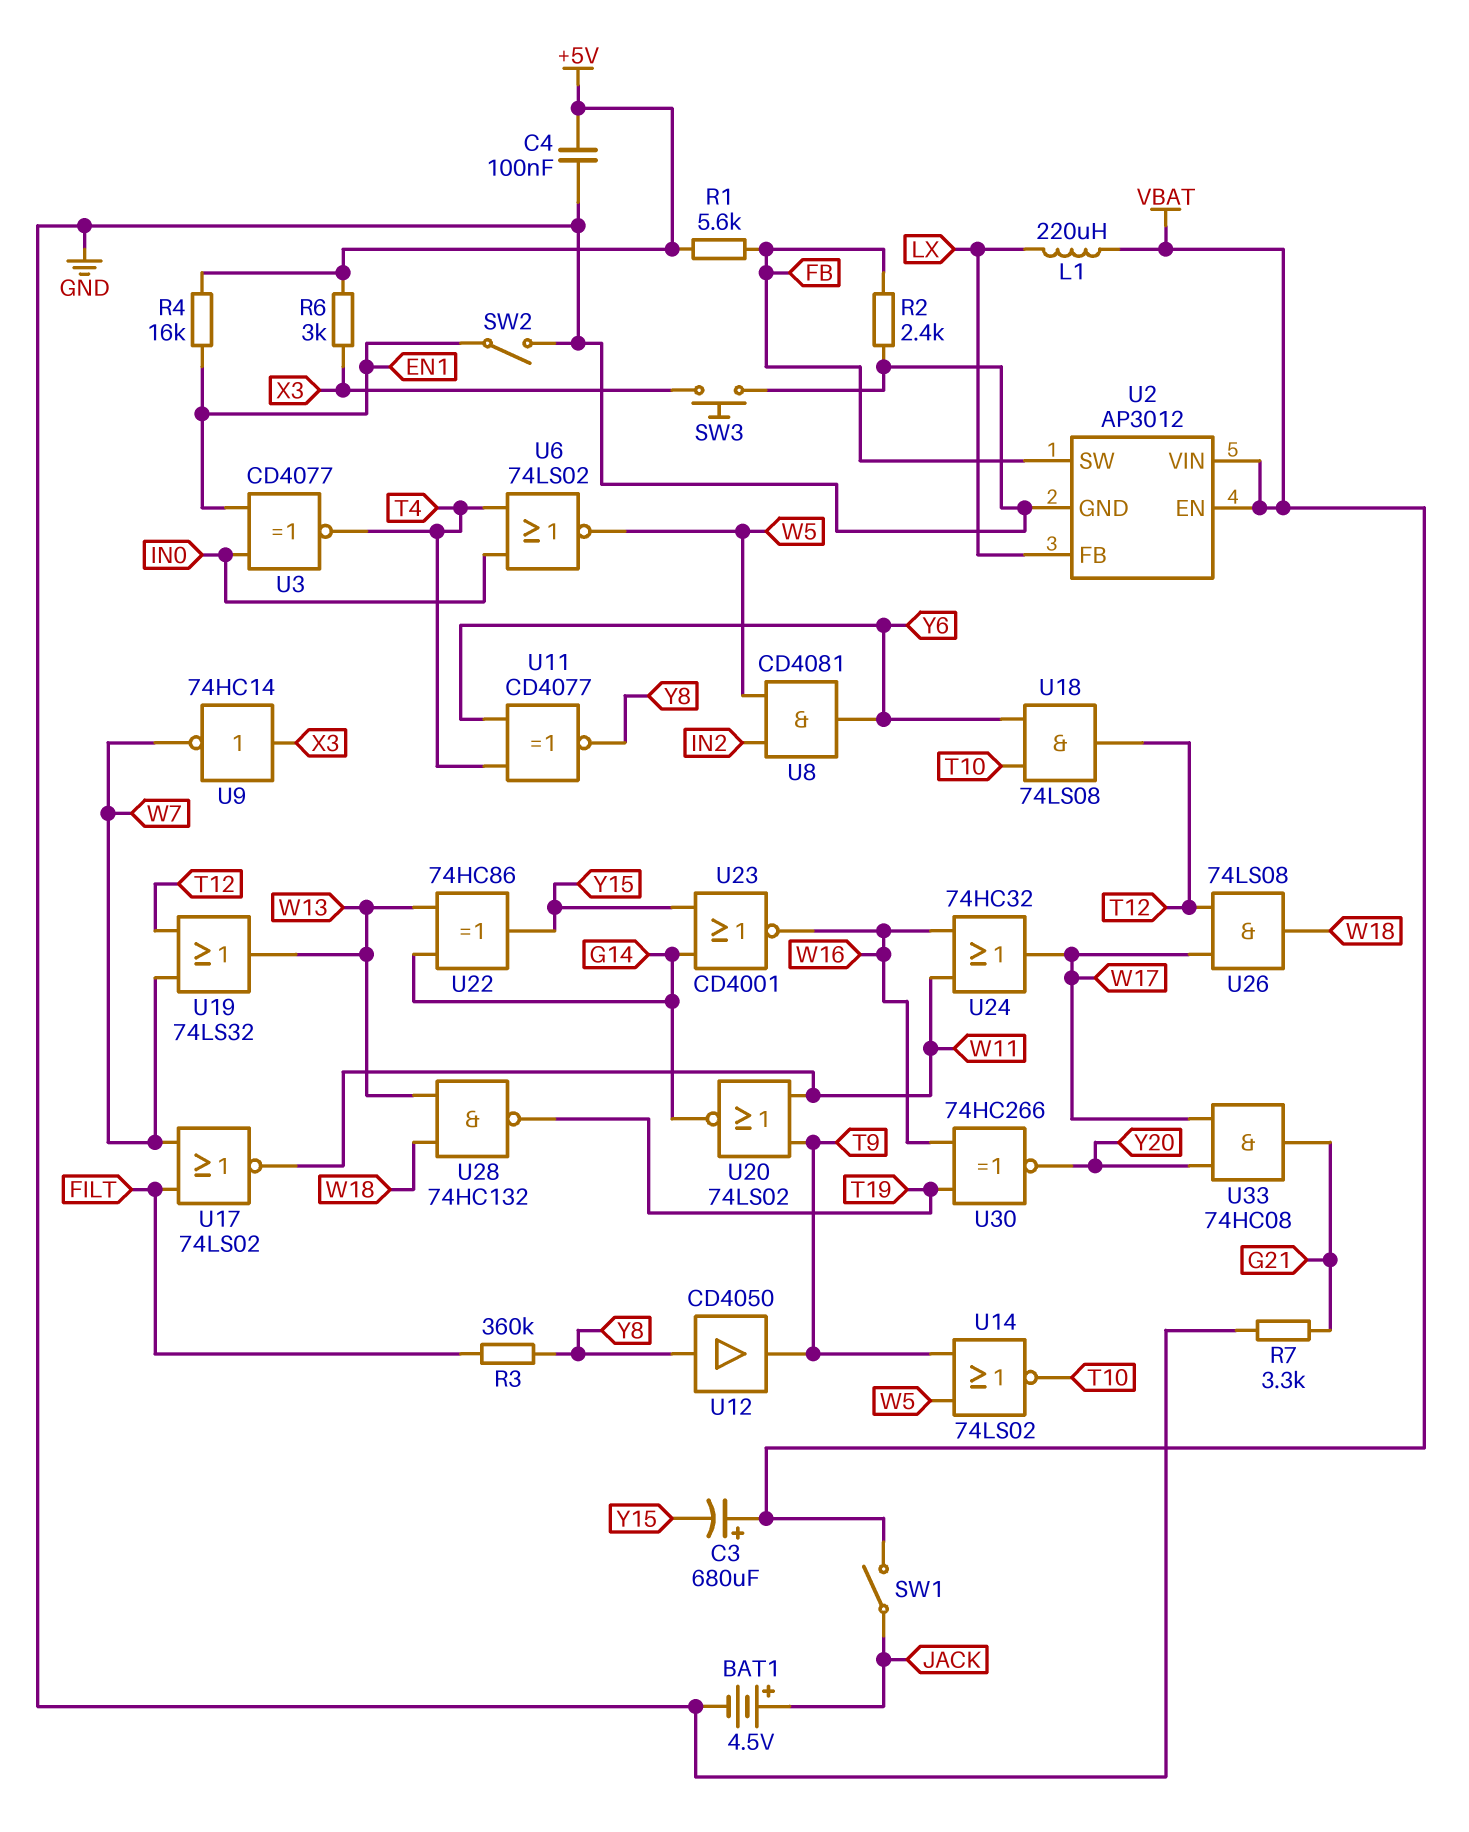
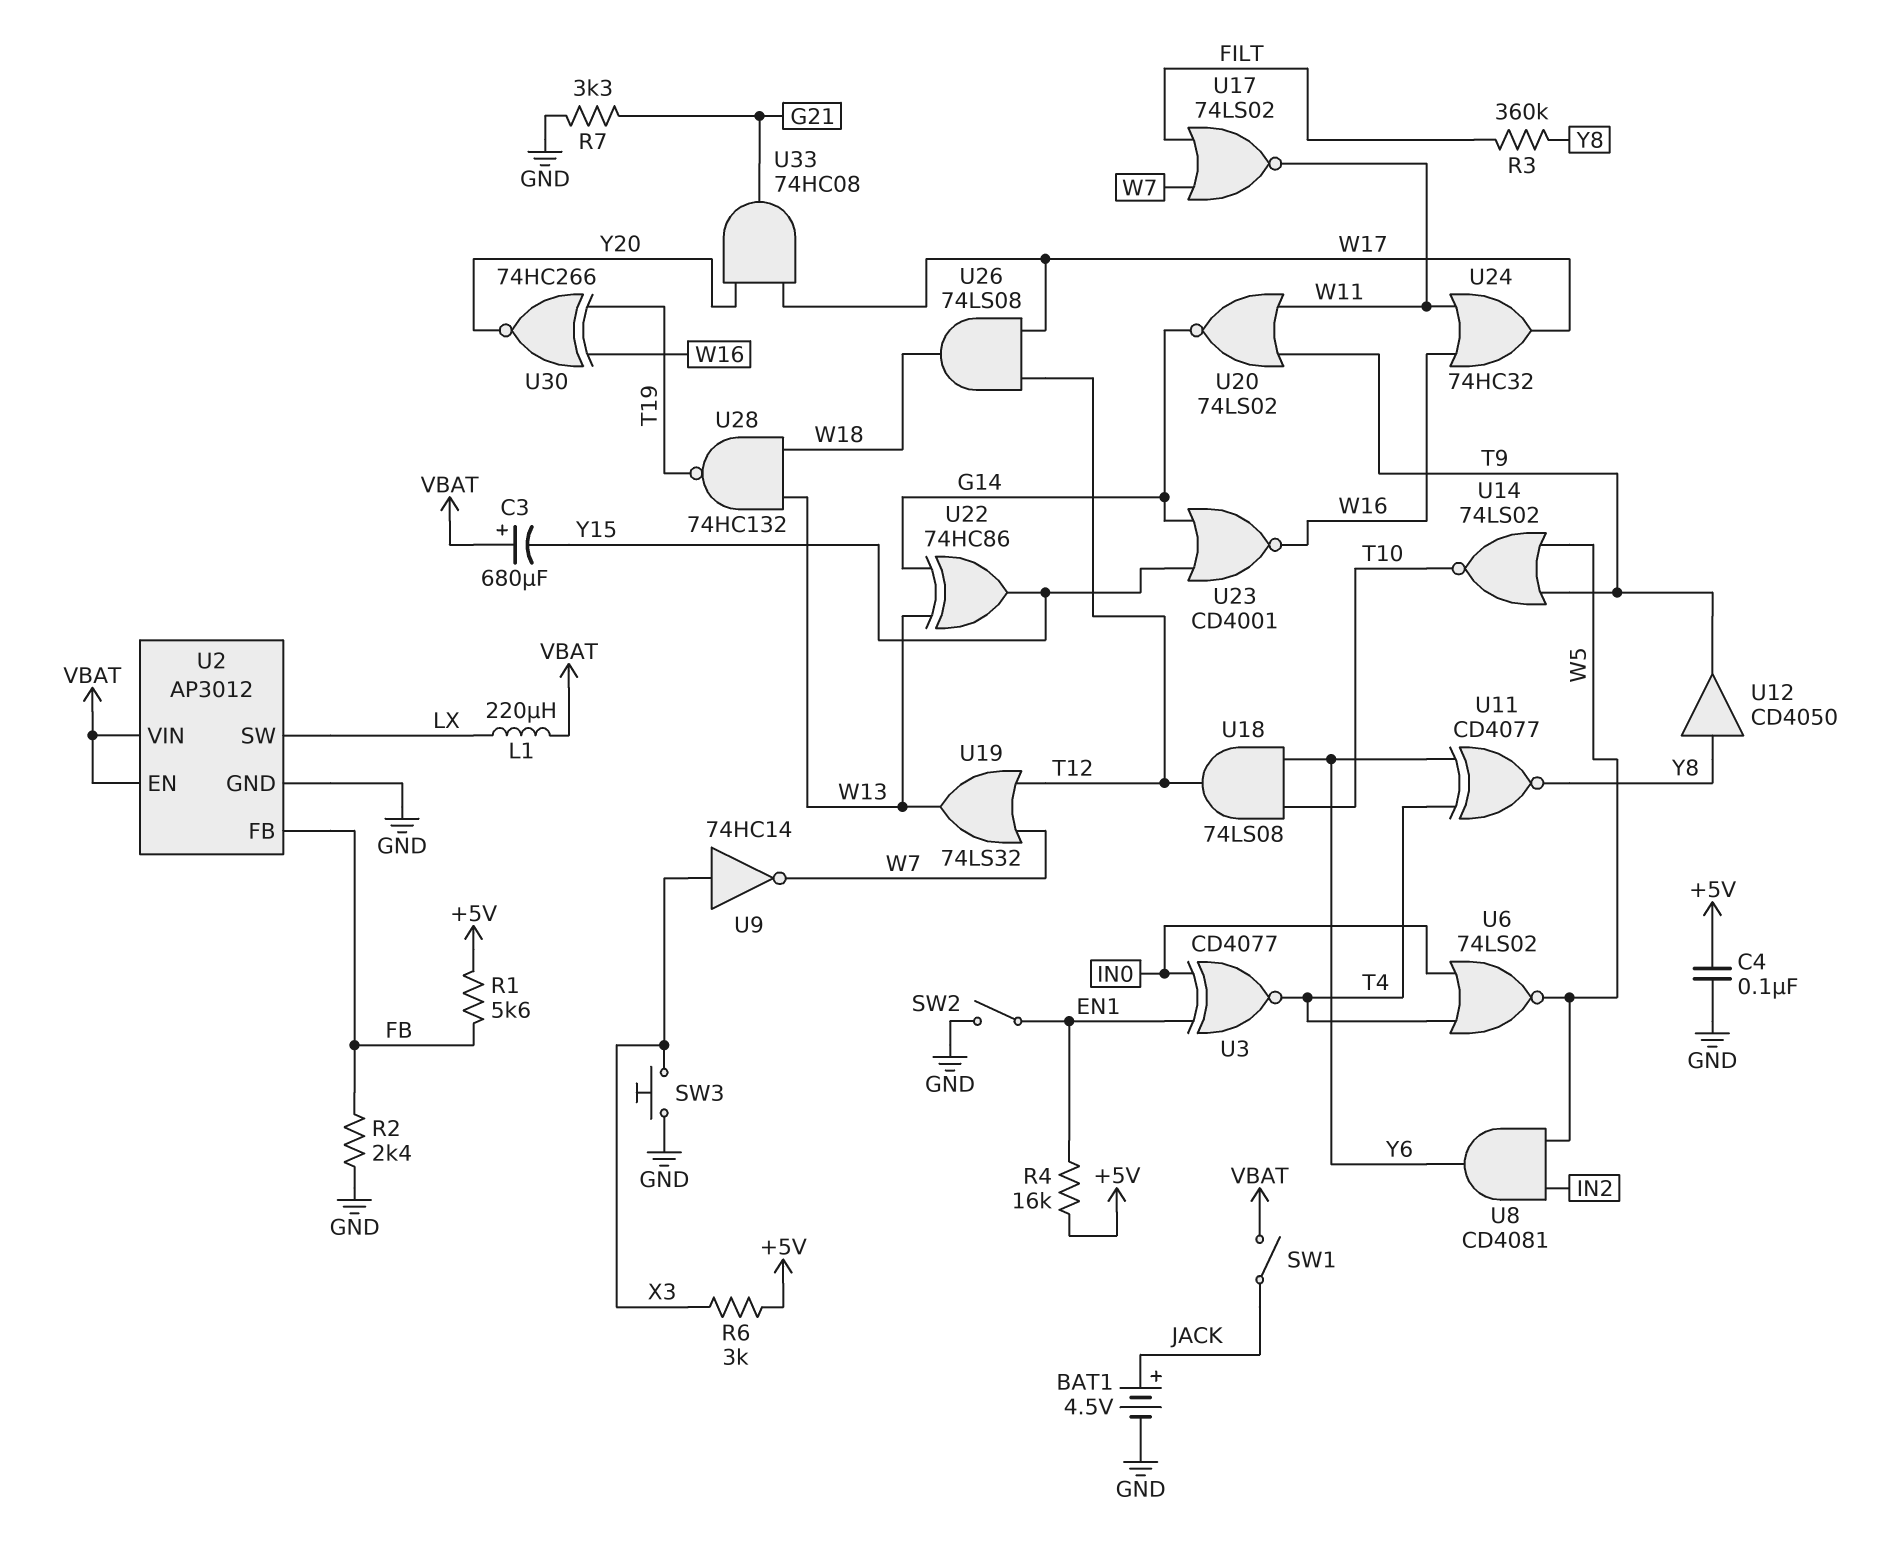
U2 pin FB: LX -> FB
U2 pin SW: FB -> LX

